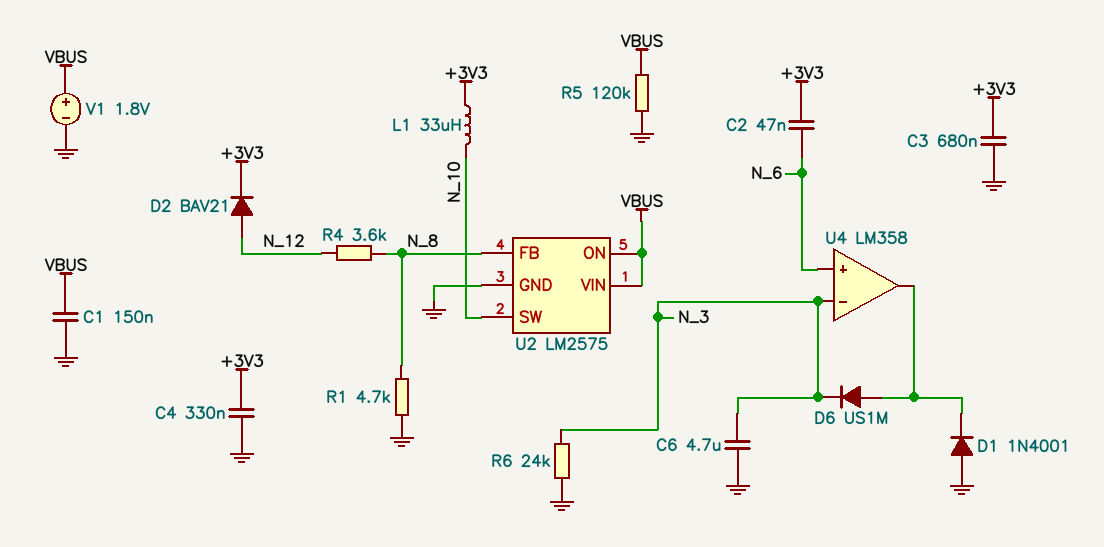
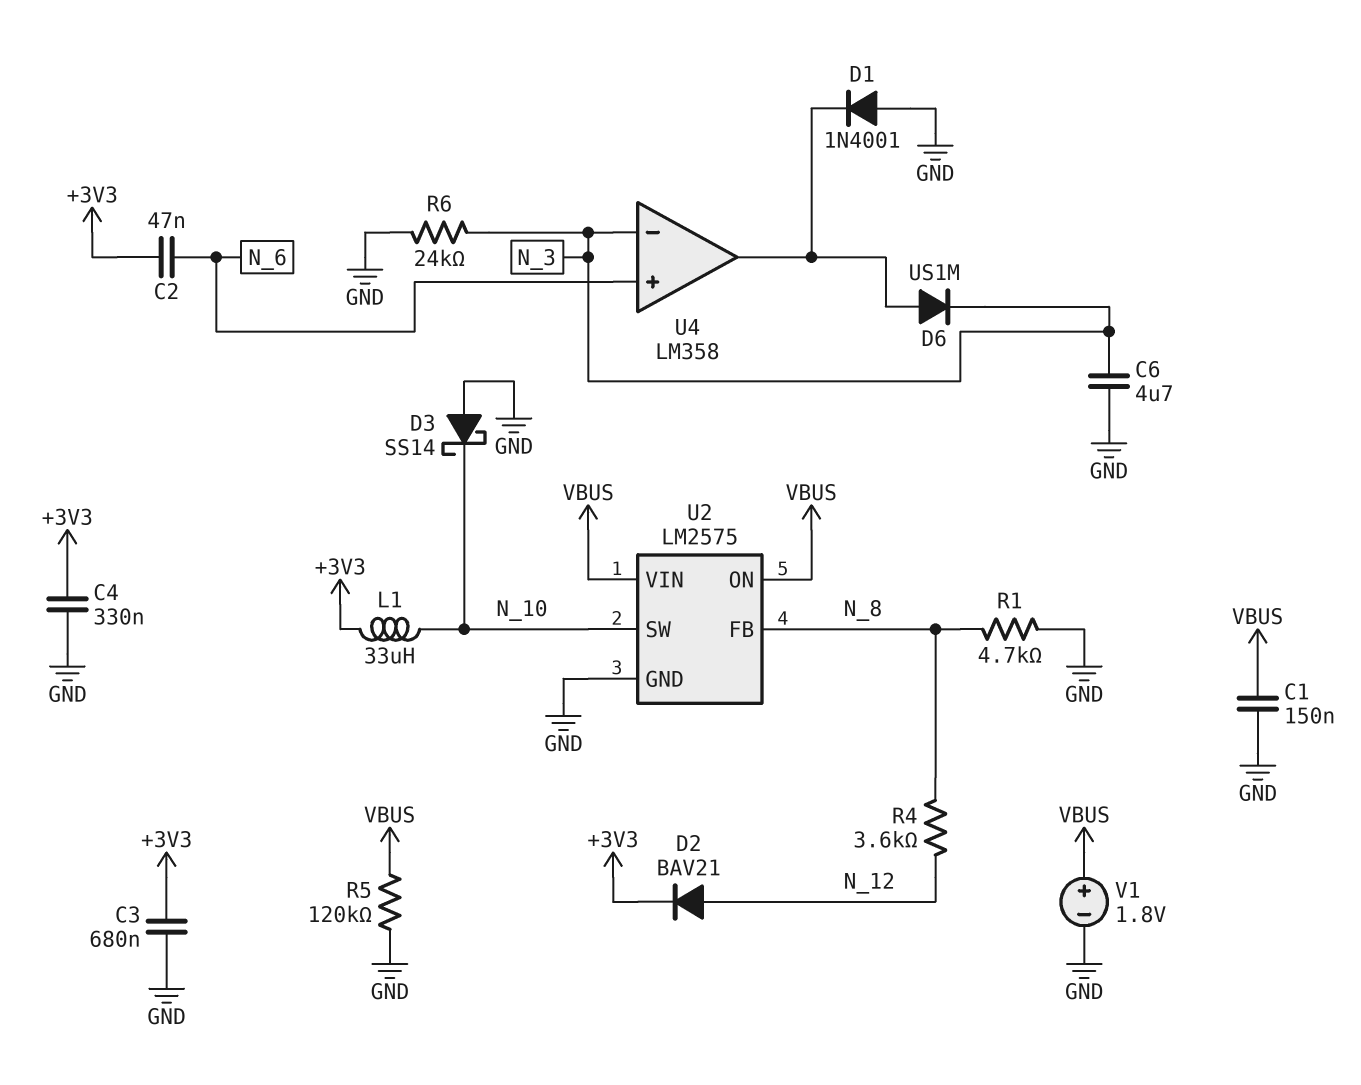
D3: none -> schottky SS14 (A GND, K N_10)

